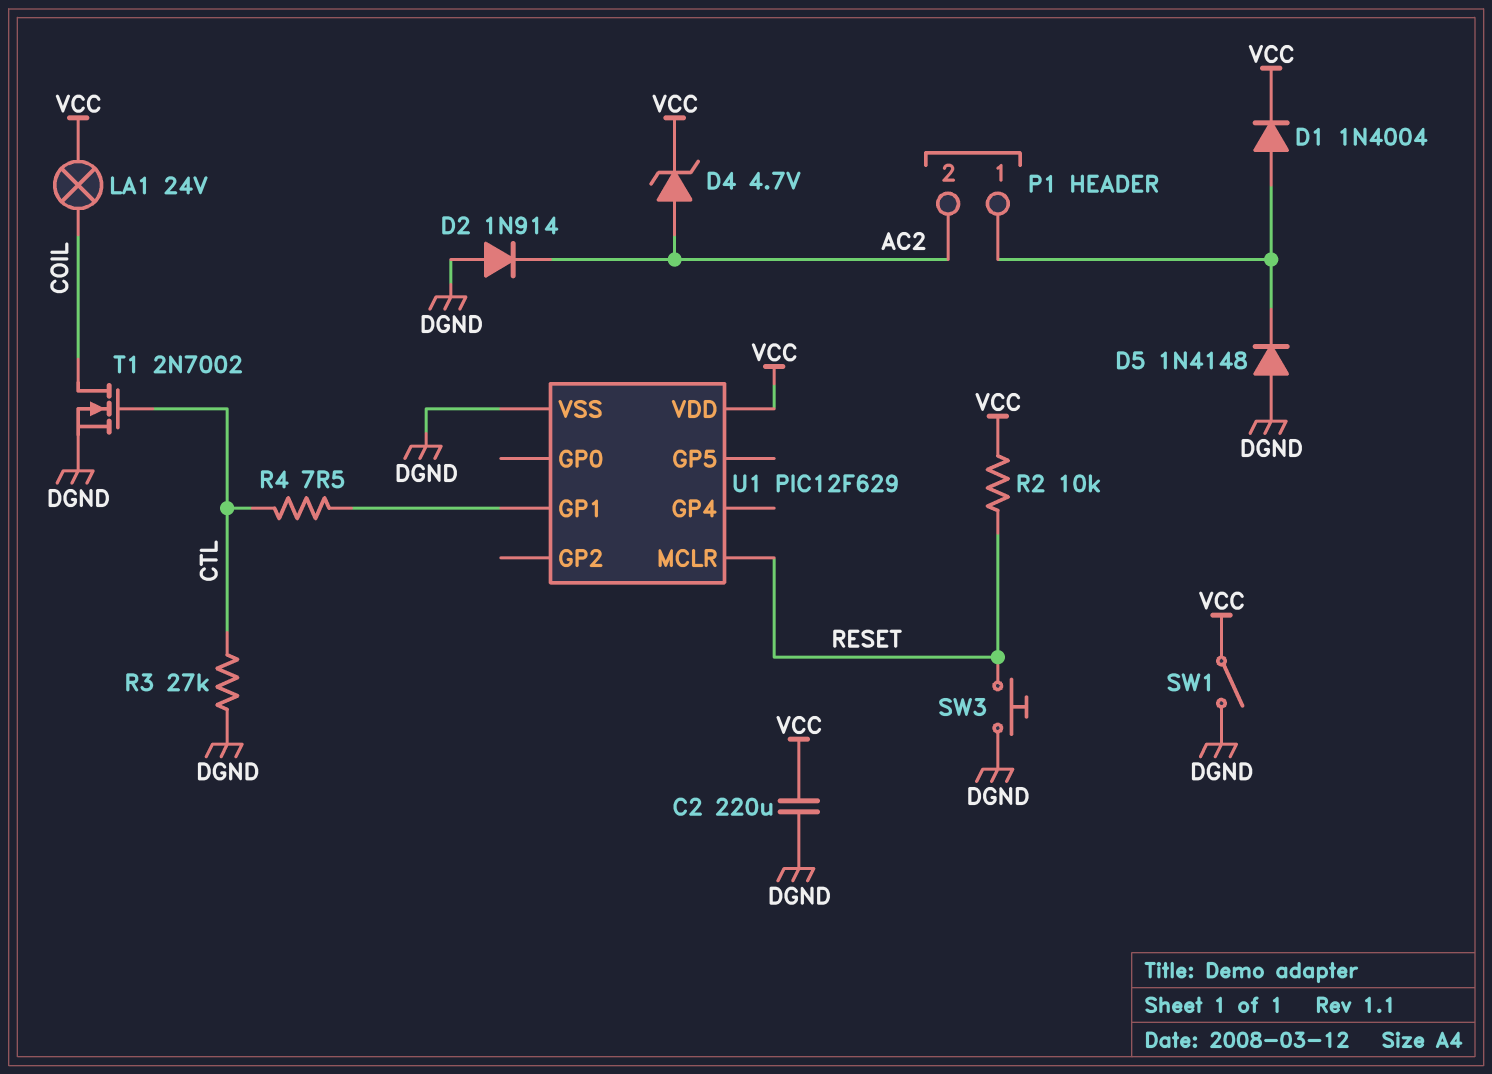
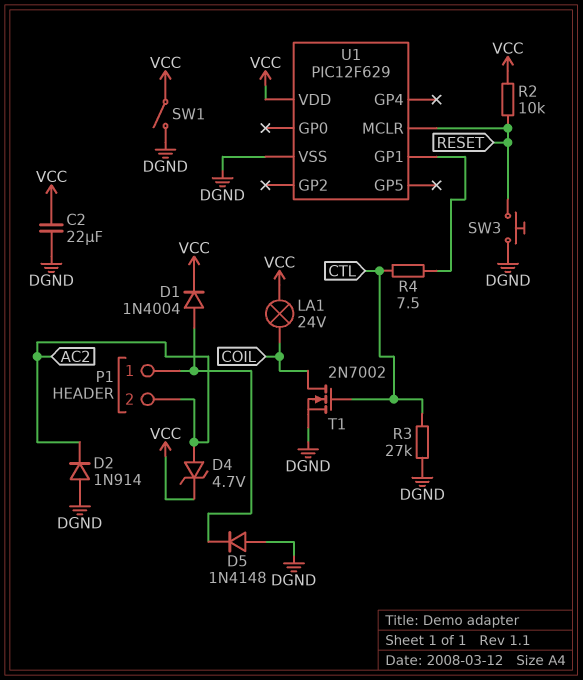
C2: 220uF (DGND, VCC) -> 22uF (DGND, VCC)

